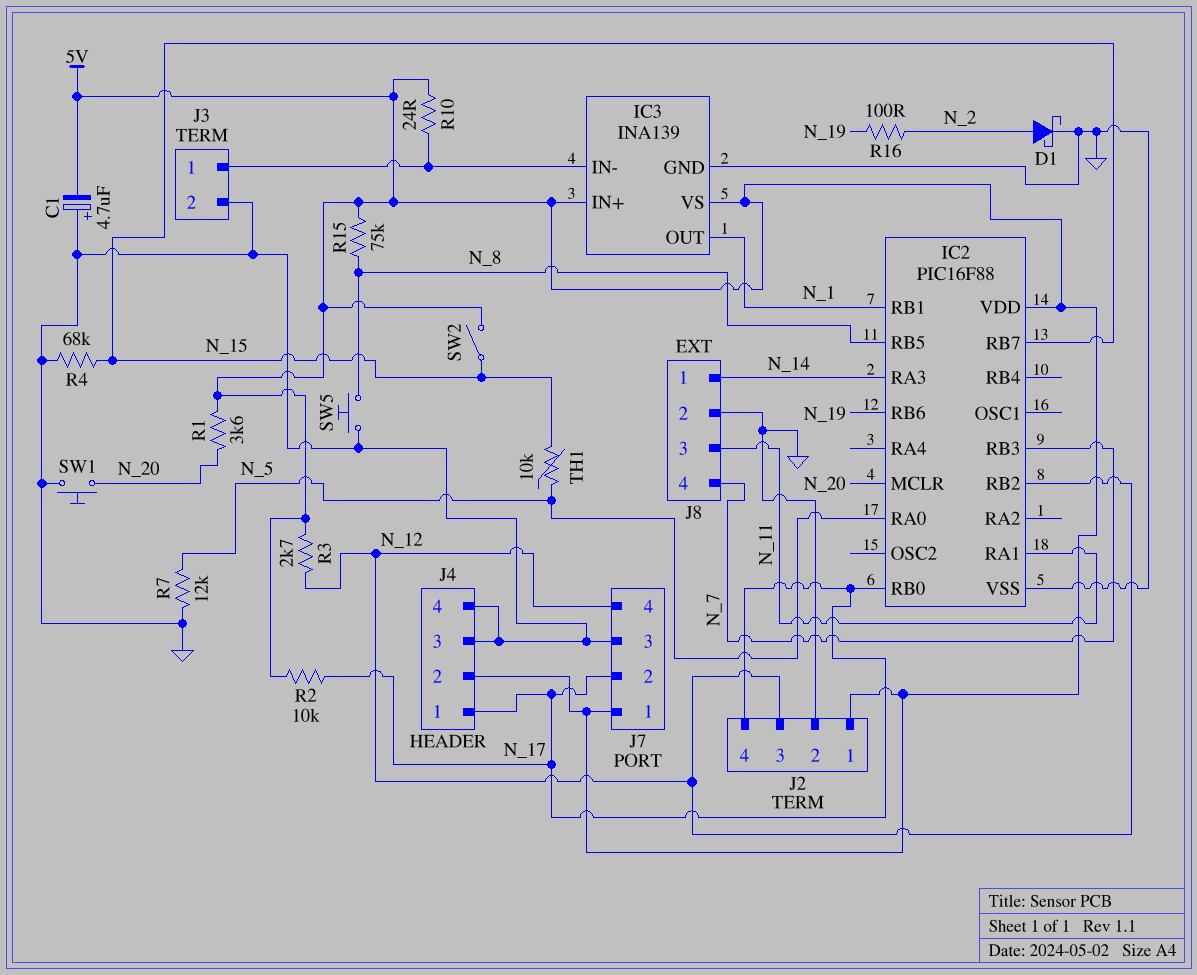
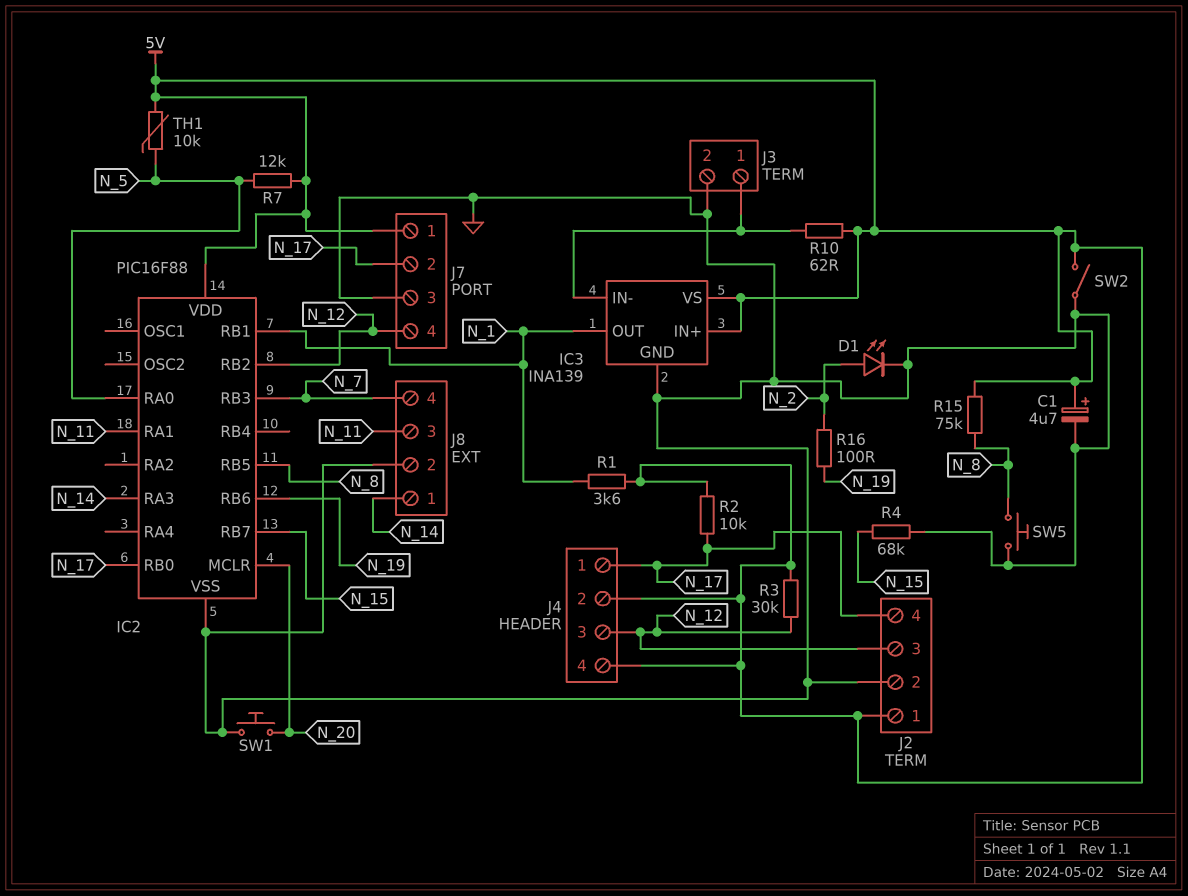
C1: 4.7uF (plus GND, minus 5V) -> 4.7uF (plus 5V, minus GND)
D1: schottky (A N_2, K GND) -> LED (A N_2, K GND)
J4 pin 3: GND -> N_12
J4 pin 4: GND -> 5V
R1: 3.6k (5V, N_20) -> 3.6k (5V, N_1)
R3: 2.7k (5V, N_12) -> 30k (5V, N_12)
R7: 12k (GND, N_5) -> 12k (5V, N_5)
R10: 24 (5V, IC3/IN-) -> 62 (5V, IC3/IN-)
SW2: switch (5V, N_15) -> switch (5V, GND)
TH1: 10k (N_5, N_15) -> 10k (5V, N_5)

